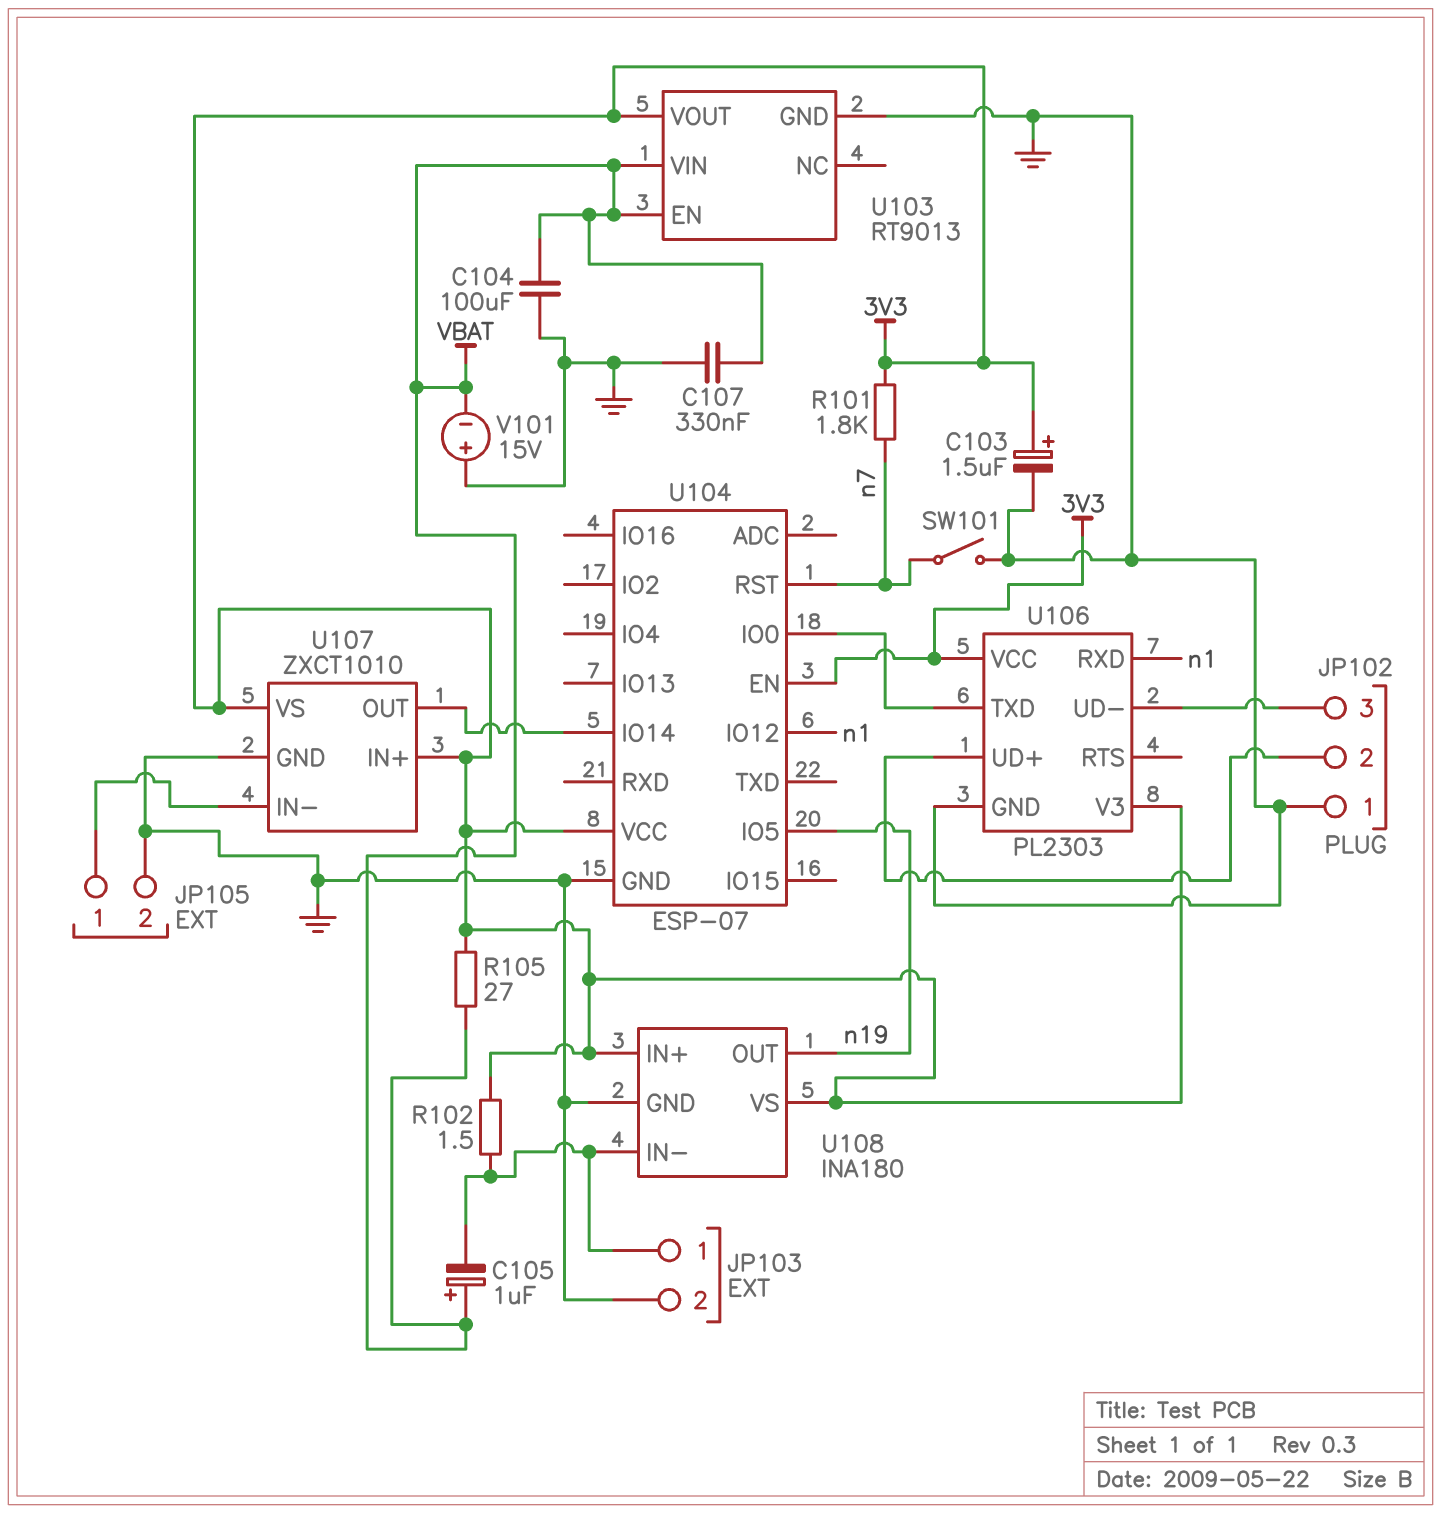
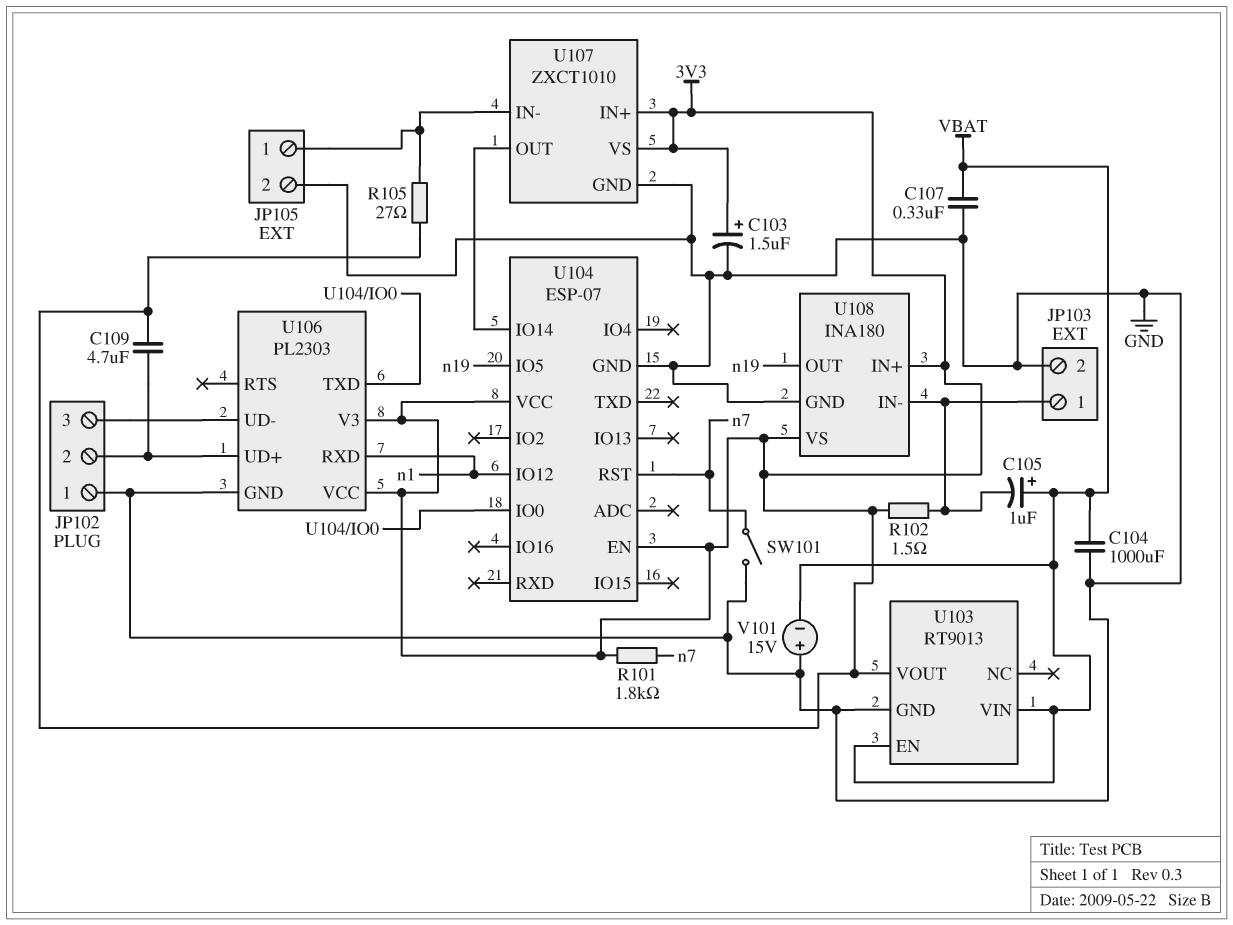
C104: 100uF (GND, VBAT) -> 1000uF (GND, VBAT)
C109: none -> 4.7uF (3V3, JP102/2)
R105: 27 (3V3, VBAT) -> 27 (3V3, JP105/1)

